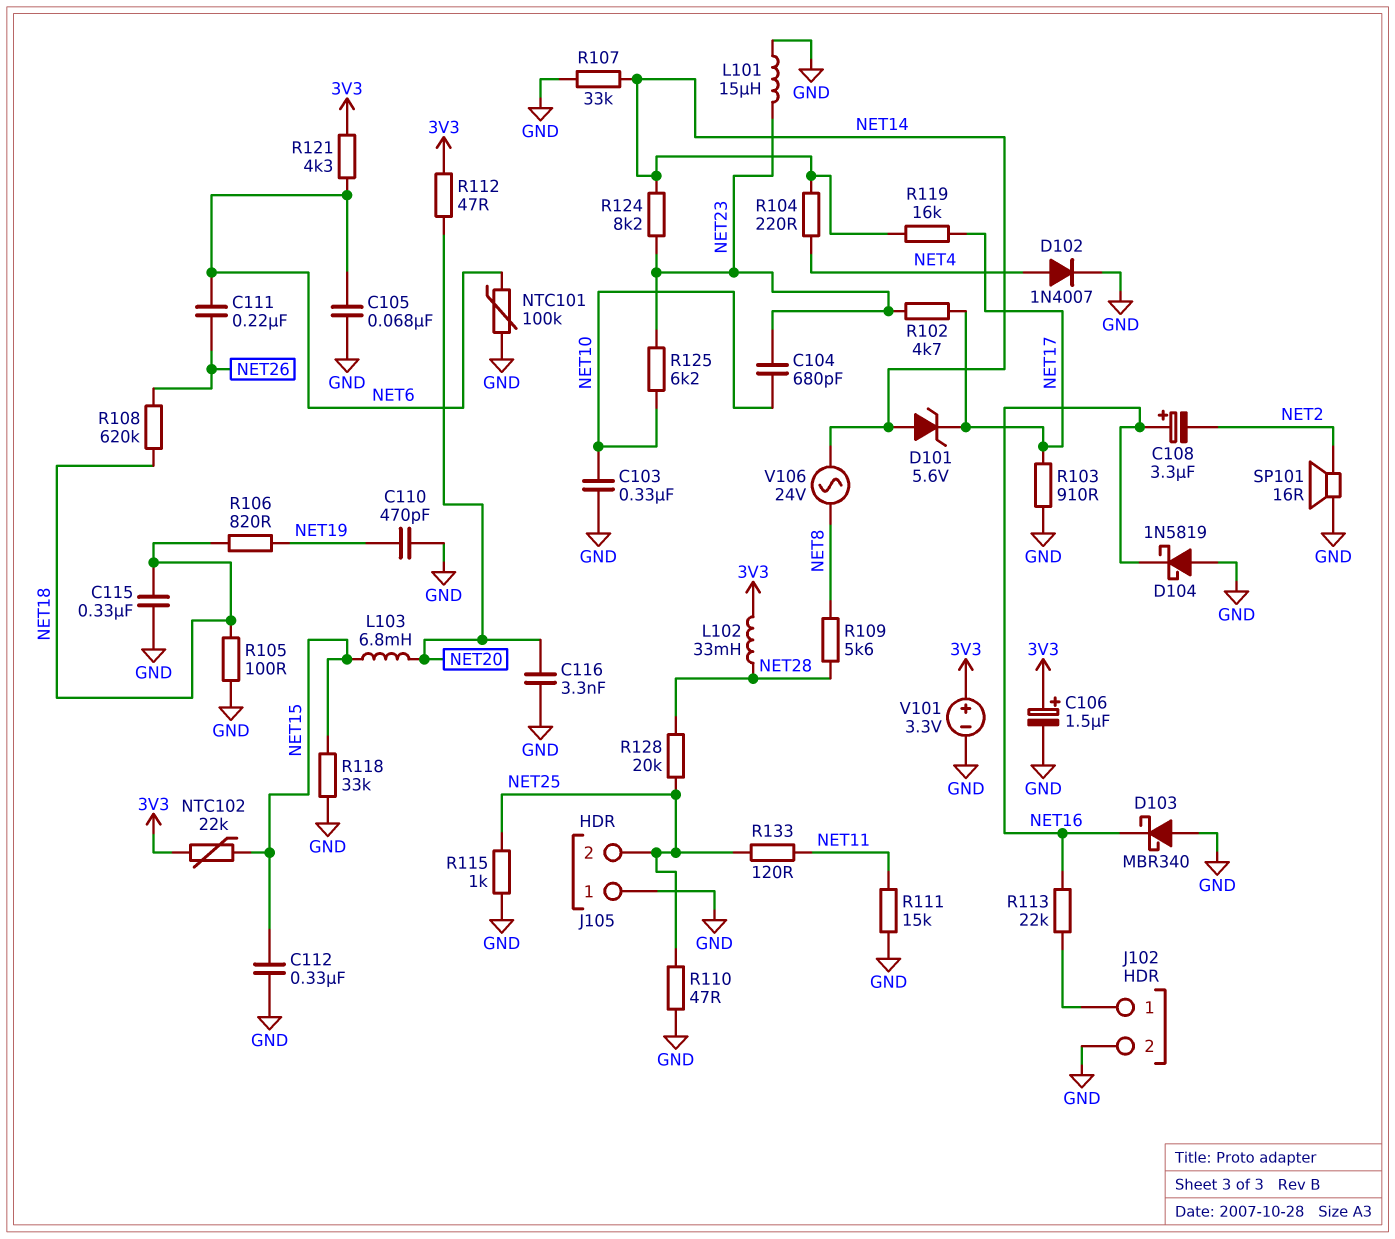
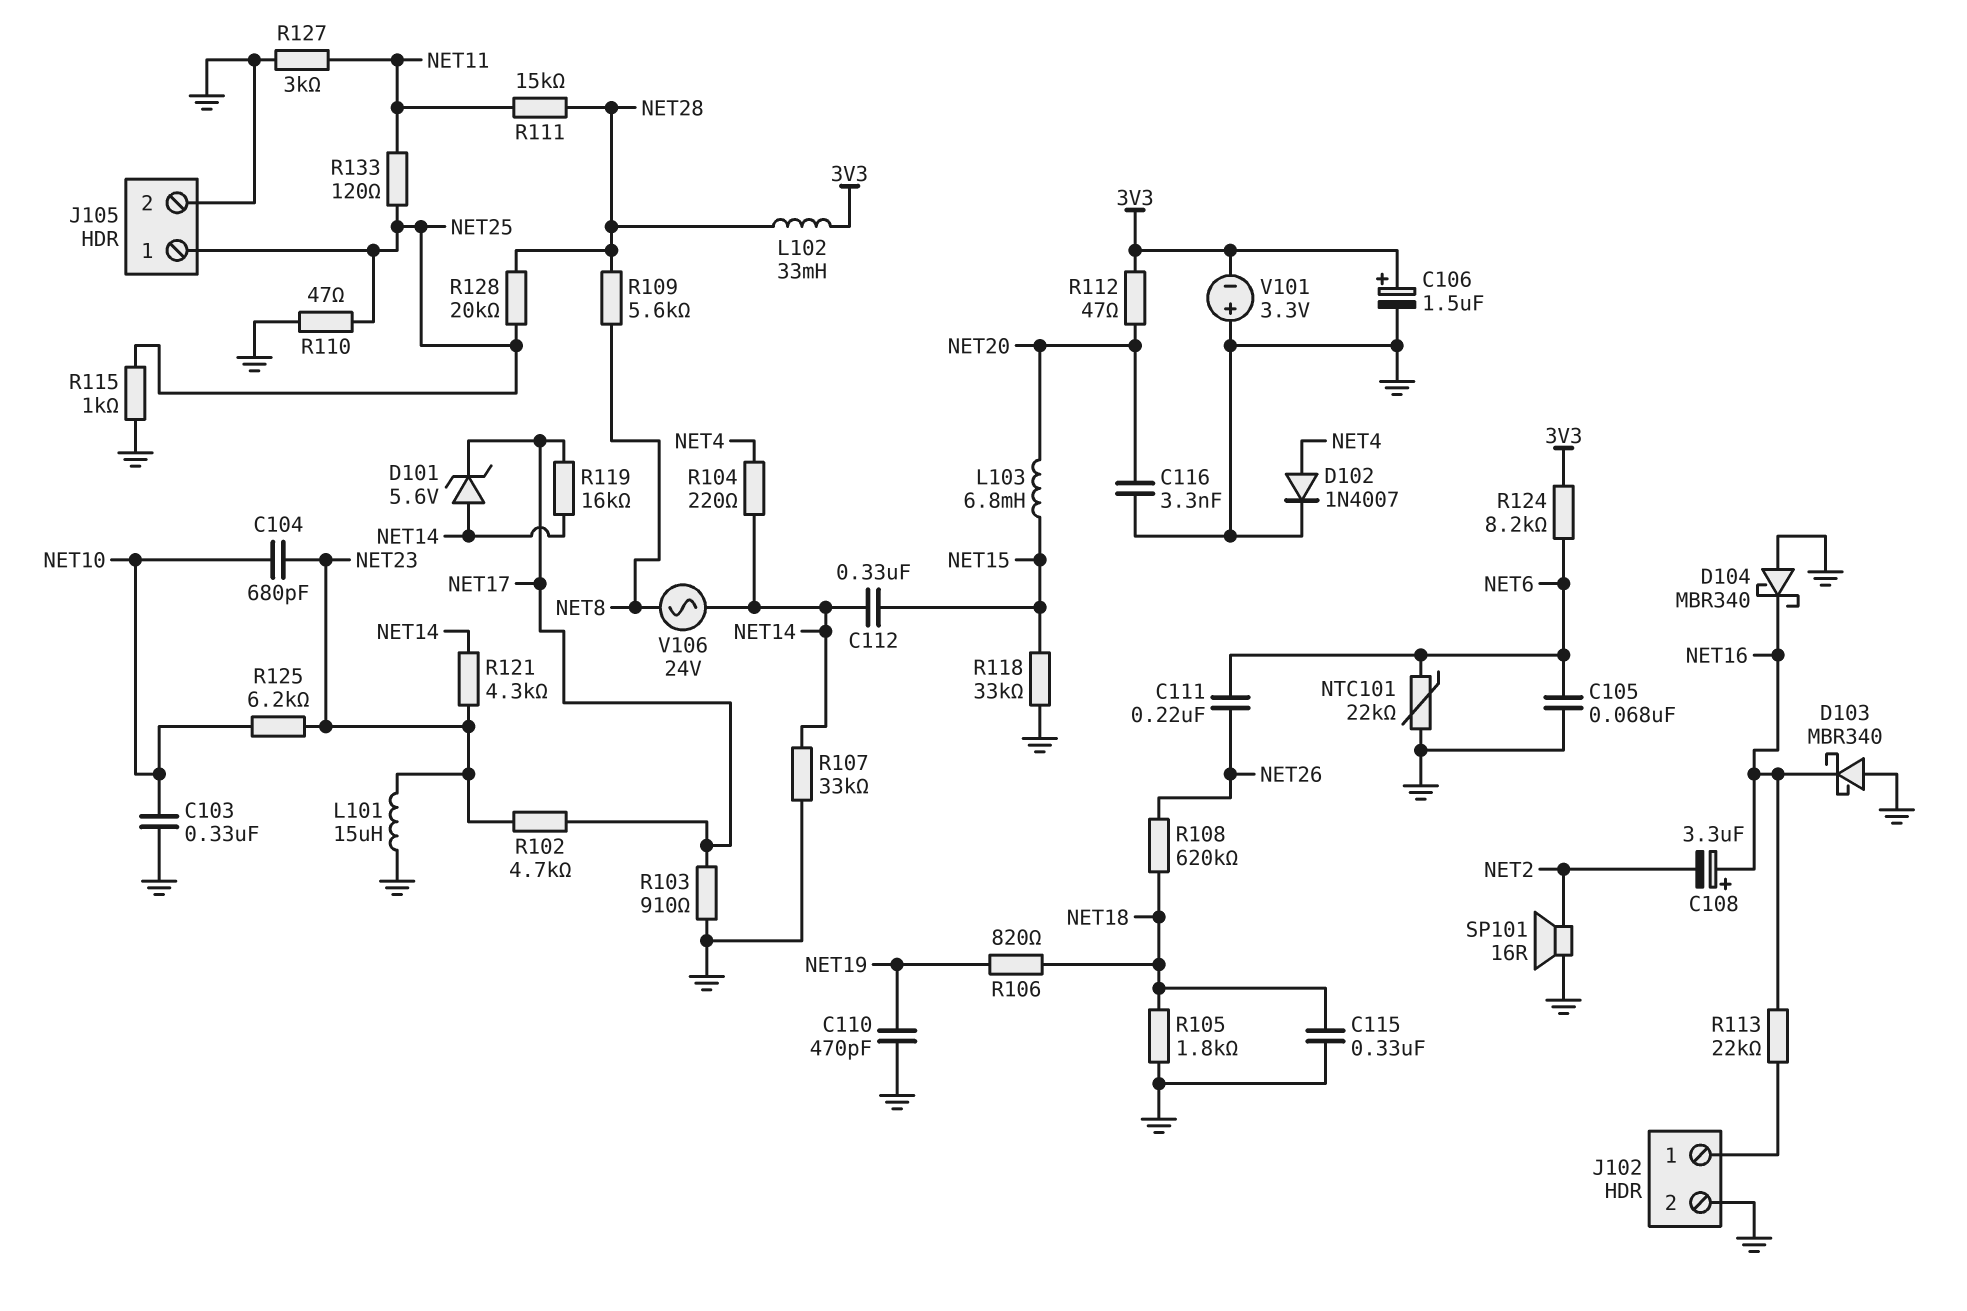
C112: 330nF (GND, NET15) -> 330nF (NET14, NET15)
D104: schottky 1N5819 (A GND, K NET16) -> schottky MBR340 (A GND, K NET16)
J105 pin 1: GND -> NET25
J105 pin 2: NET25 -> GND
NTC101: 100k (GND, NET6) -> 22k (GND, NET6)
NTC102: 22k (3V3, NET15) -> none
R105: 100 (GND, NET18) -> 1.8k (GND, NET18)
R111: 15k (GND, NET11) -> 15k (NET11, NET28)
R121: 4.3k (3V3, NET6) -> 4.3k (NET14, NET23)
R124: 8.2k (NET14, NET23) -> 8.2k (3V3, NET6)
R127: none -> 3k (GND, NET11)
V101: 3.3V (plus 3V3, minus GND) -> 3.3V (plus GND, minus 3V3)

